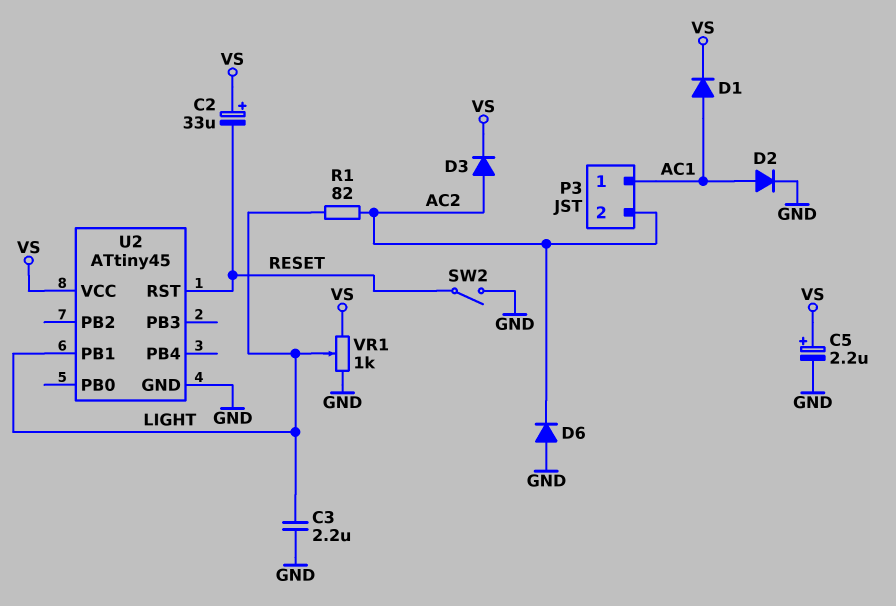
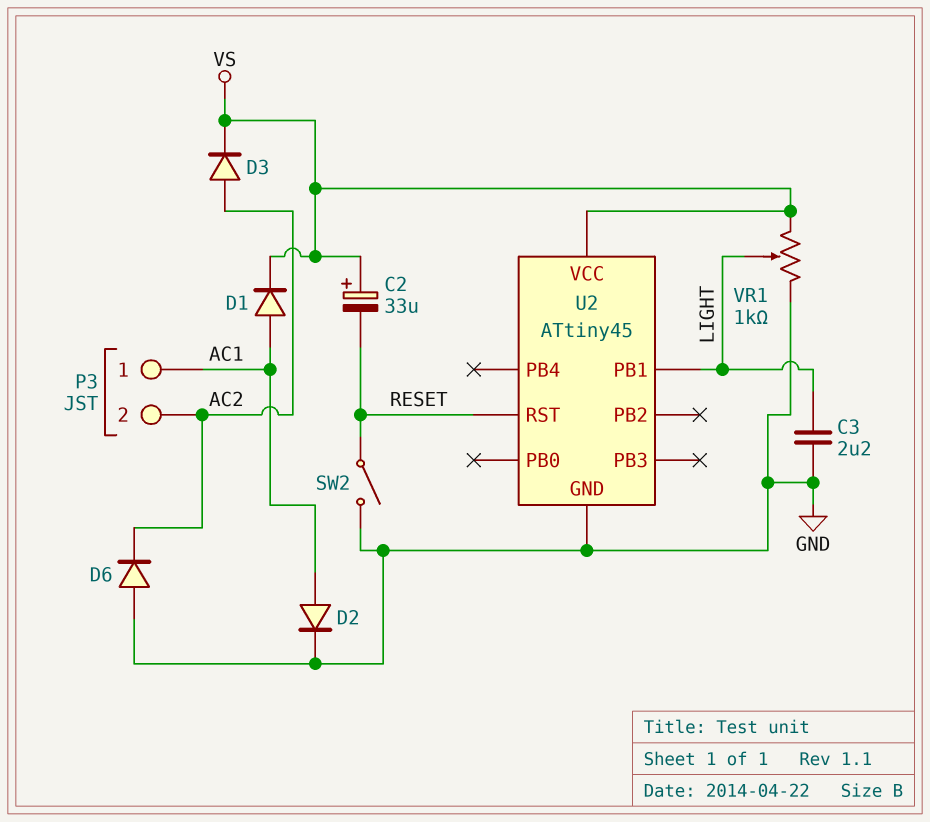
C5: 2.2uF (plus VS, minus GND) -> none
R1: 82 (AC2, LIGHT) -> none

